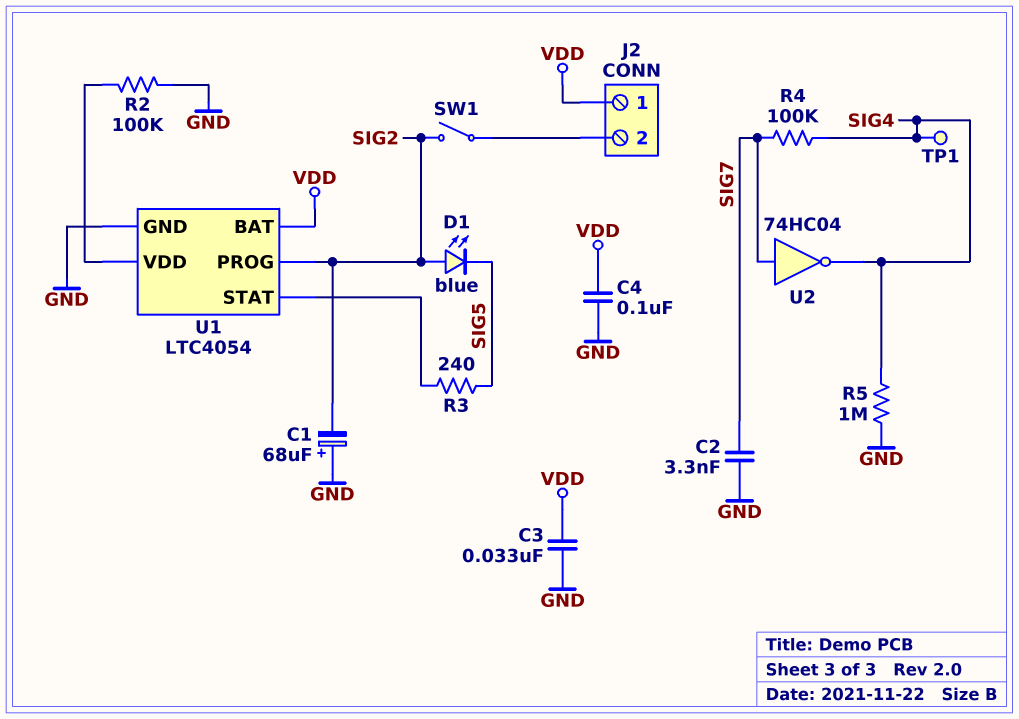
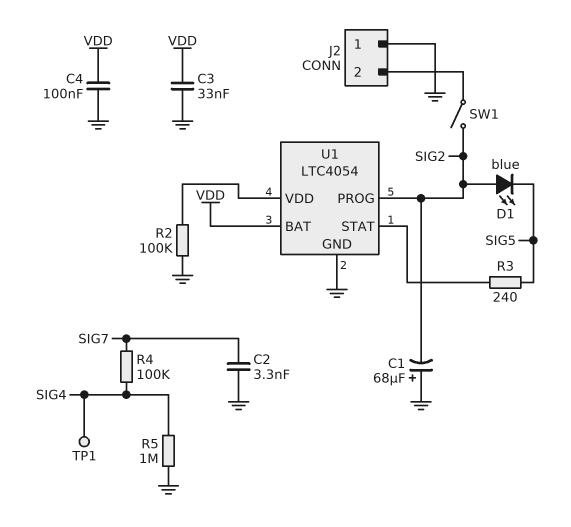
J2 pin 1: VDD -> GND
U2: NOT 74HC04 (in SIG7, out SIG4) -> none

